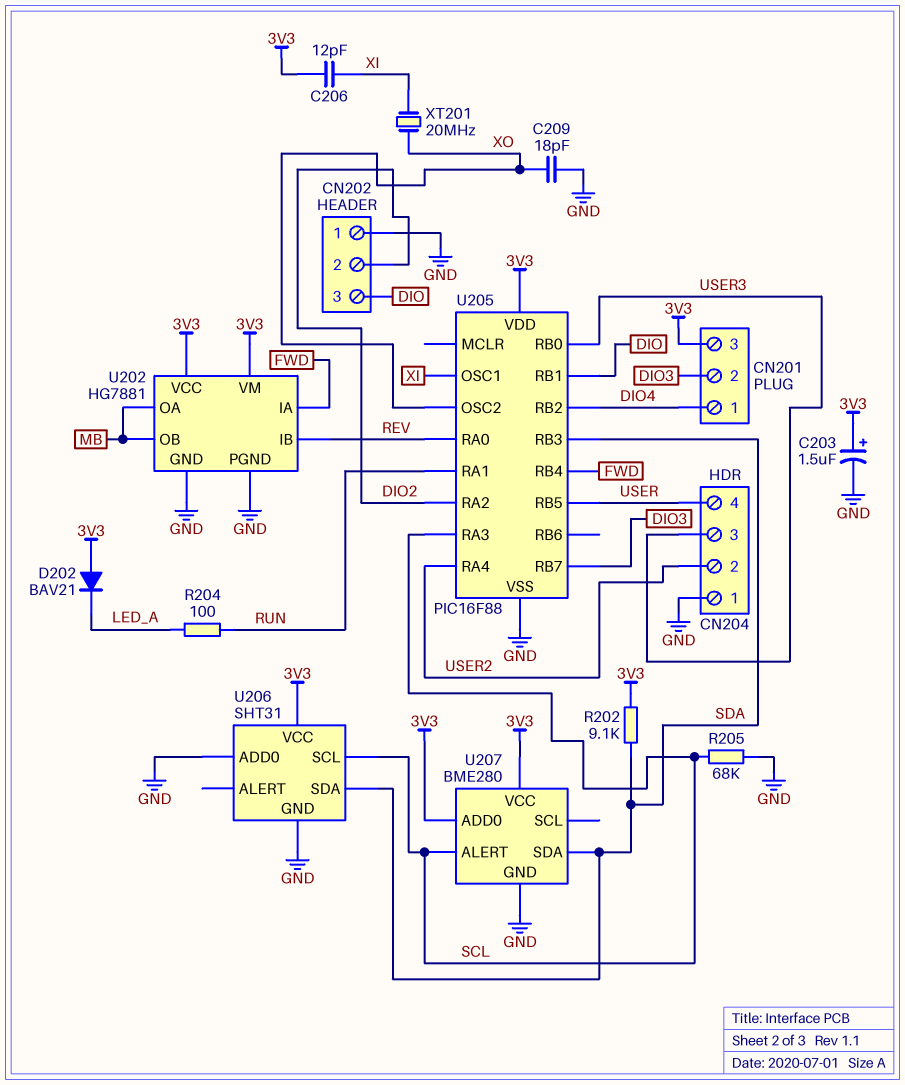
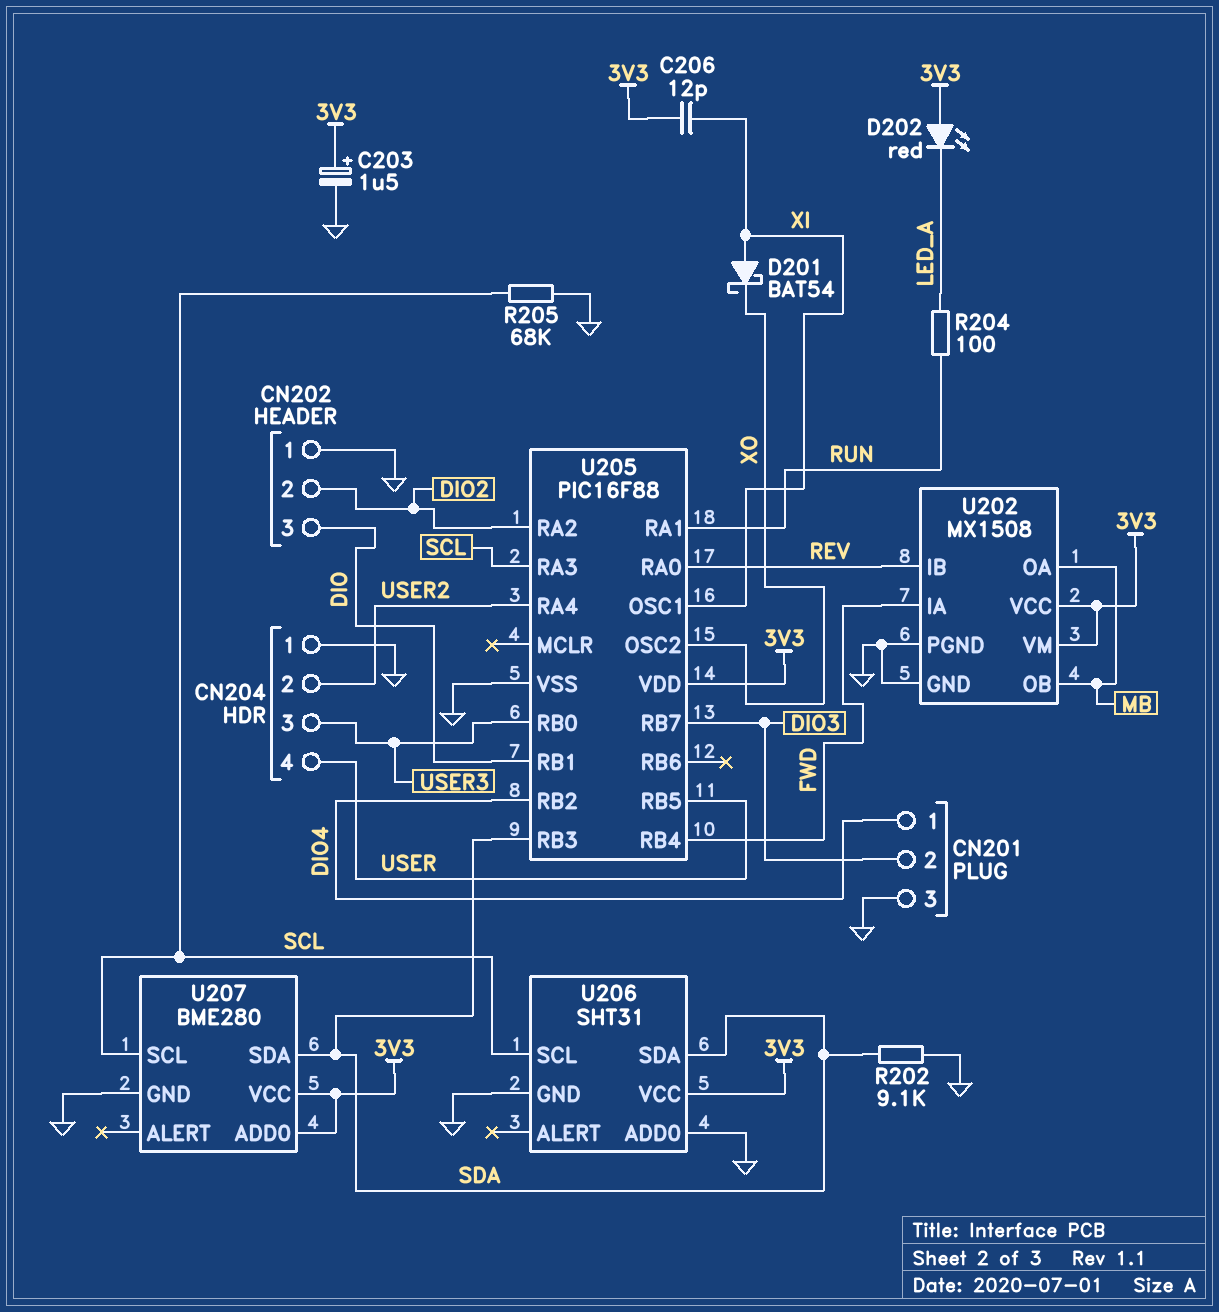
C209: 18pF (GND, XO) -> none
CN201 pin 3: 3V3 -> GND
D201: none -> schottky BAT54 (A XI, K XO)
D202: diode BAV21 (A 3V3, K LED_A) -> LED red (A 3V3, K LED_A)
R202: 9.1k (3V3, SDA) -> 9.1k (GND, SDA)
U202: HG7881 -> MX1508
U207 pin ALERT: SCL -> none
U207 pin SCL: none -> SCL
XT201: 20MHz (XI, XO) -> none

